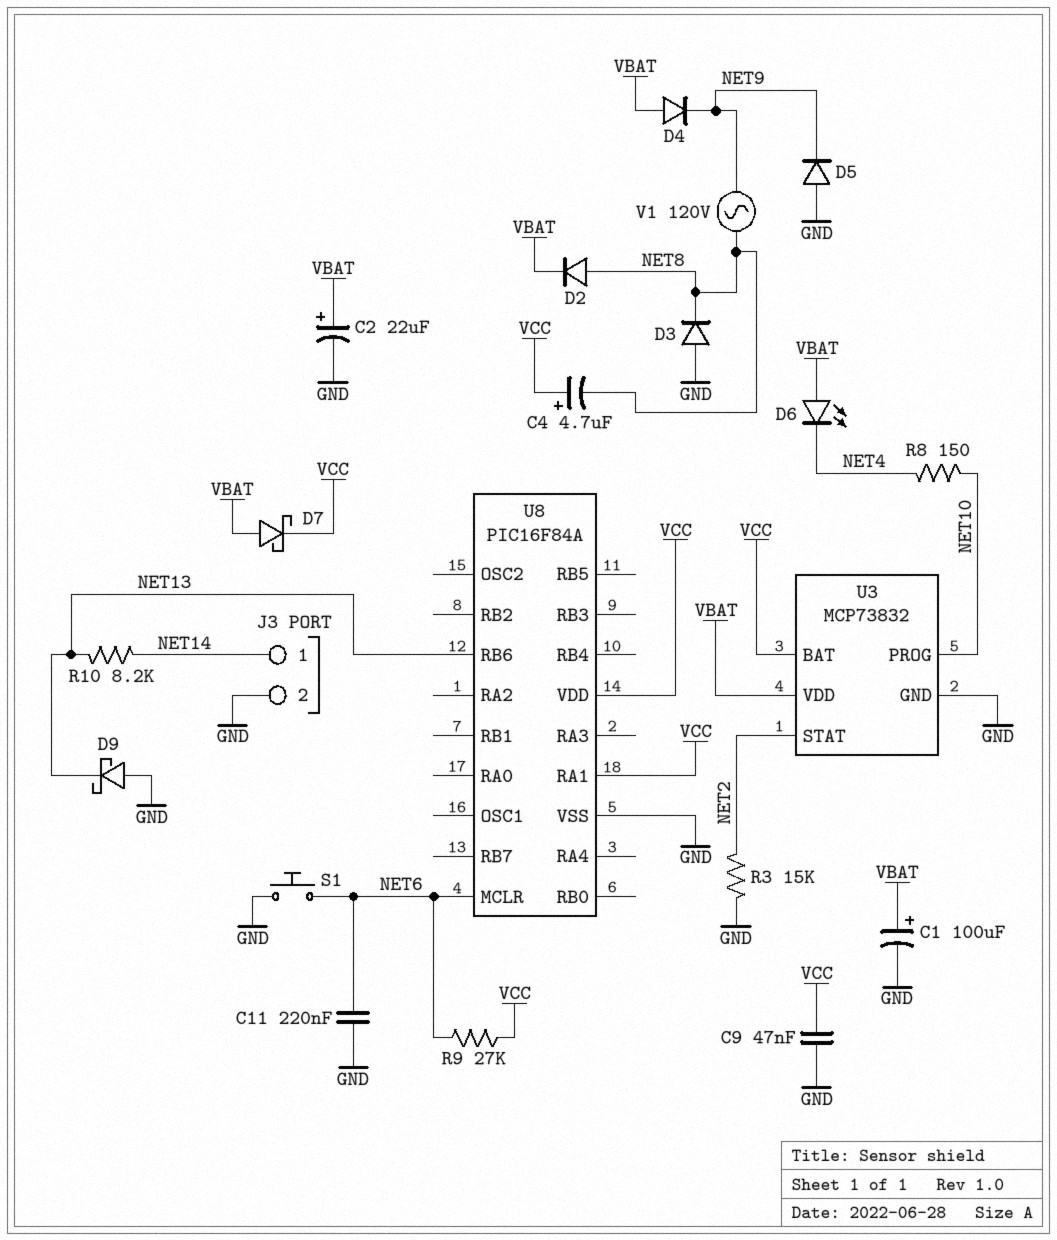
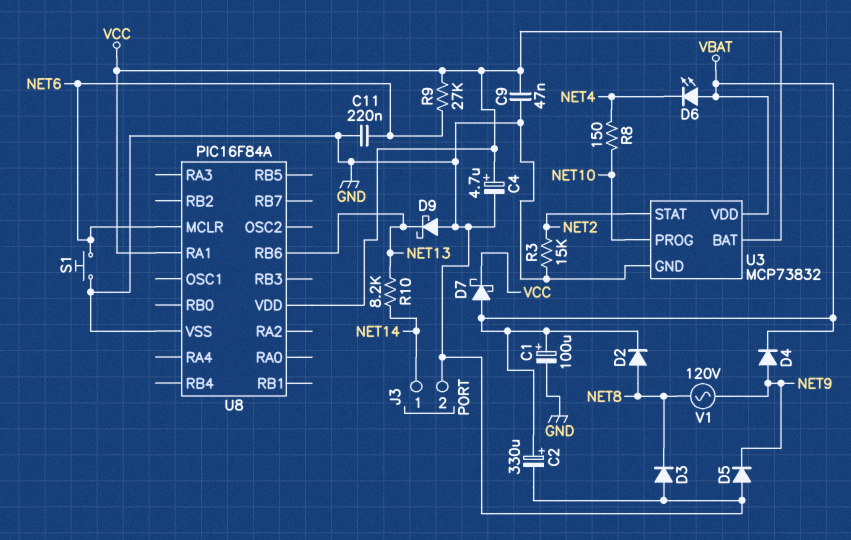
C2: 22uF (plus VBAT, minus GND) -> 330uF (plus VBAT, minus GND)
C4: 4.7uF (plus VCC, minus NET8) -> 4.7uF (plus VCC, minus GND)
D4: diode (A VBAT, K NET9) -> diode (A NET9, K VBAT)

